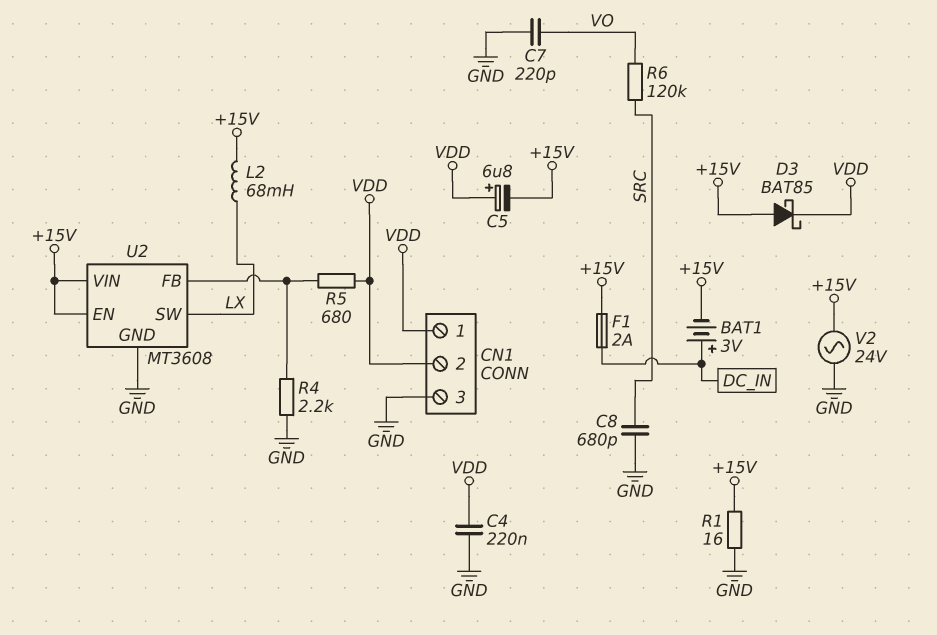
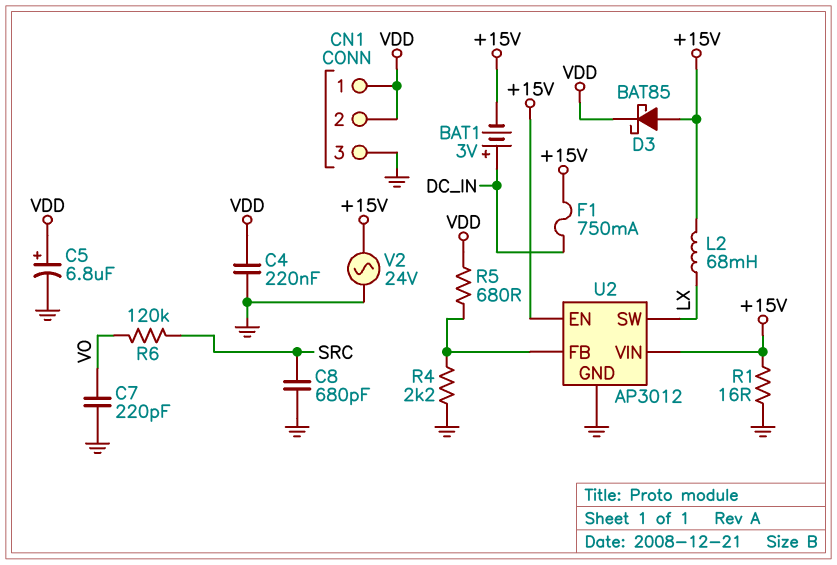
C5: 6.8uF (plus VDD, minus +15V) -> 6.8uF (plus VDD, minus GND)
F1: 2A (+15V, DC_IN) -> 750mA (+15V, DC_IN)
U2: MT3608 -> AP3012

